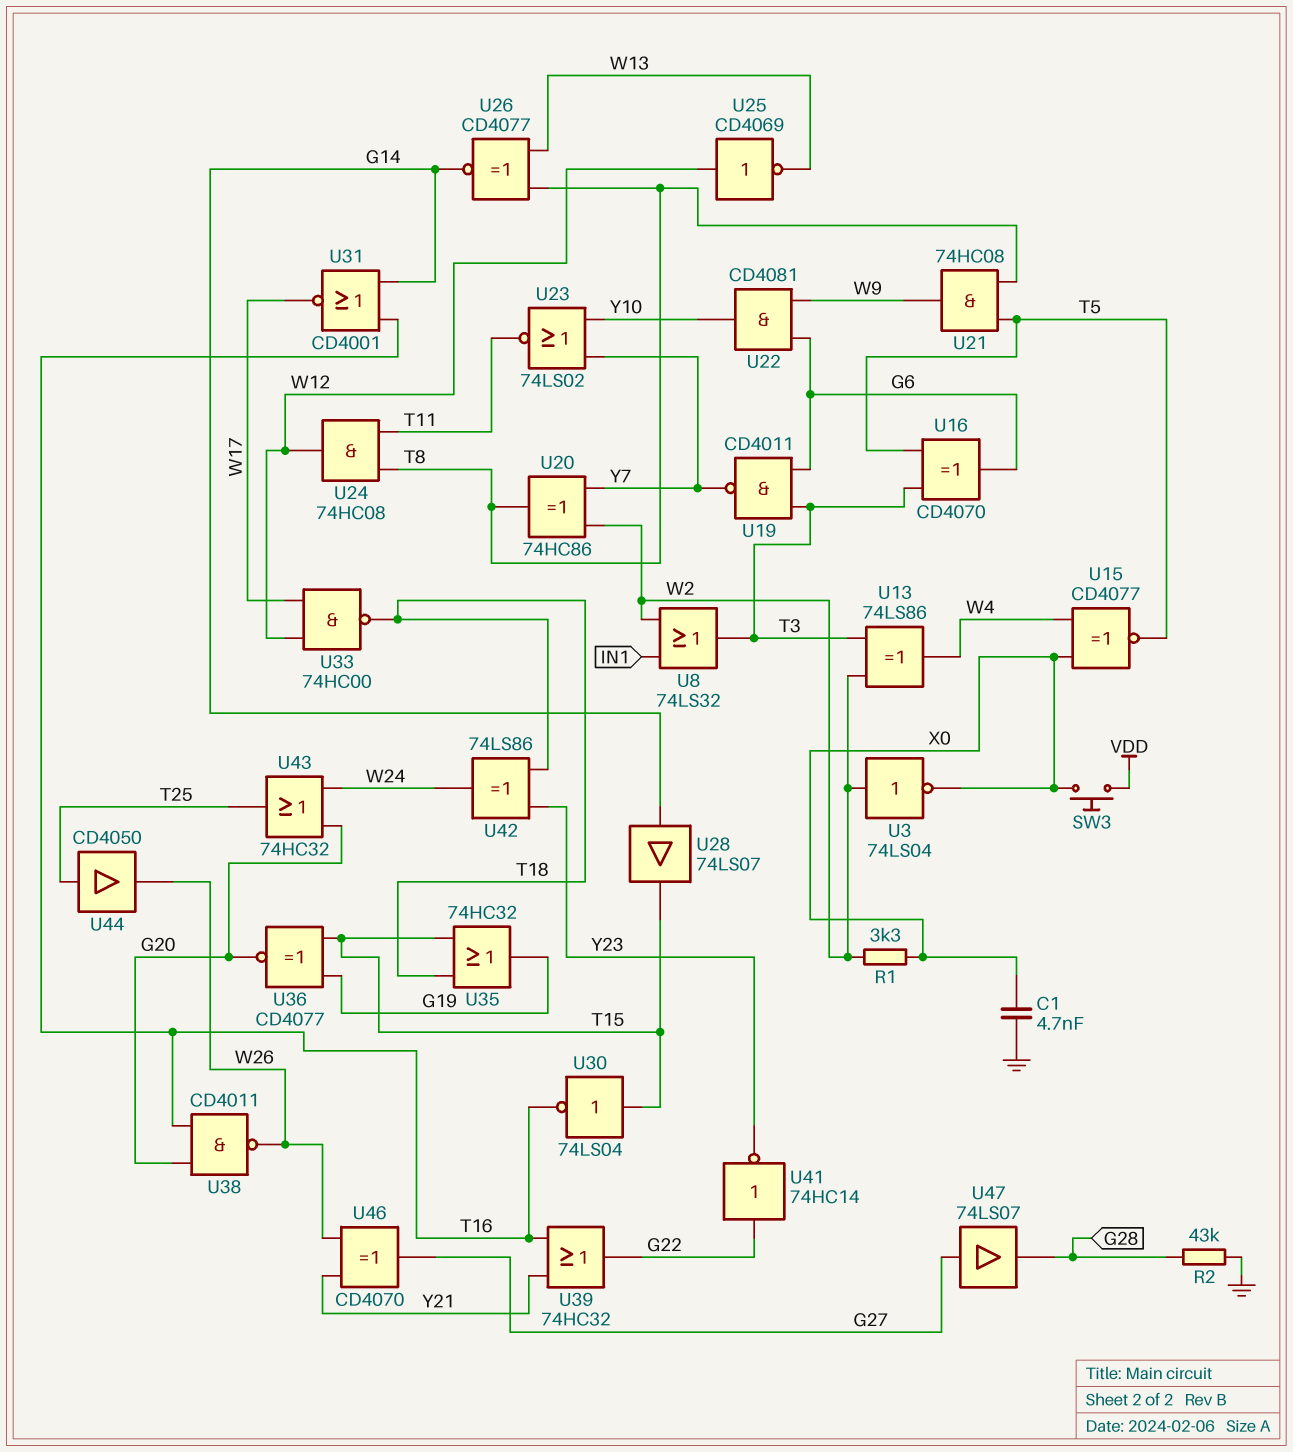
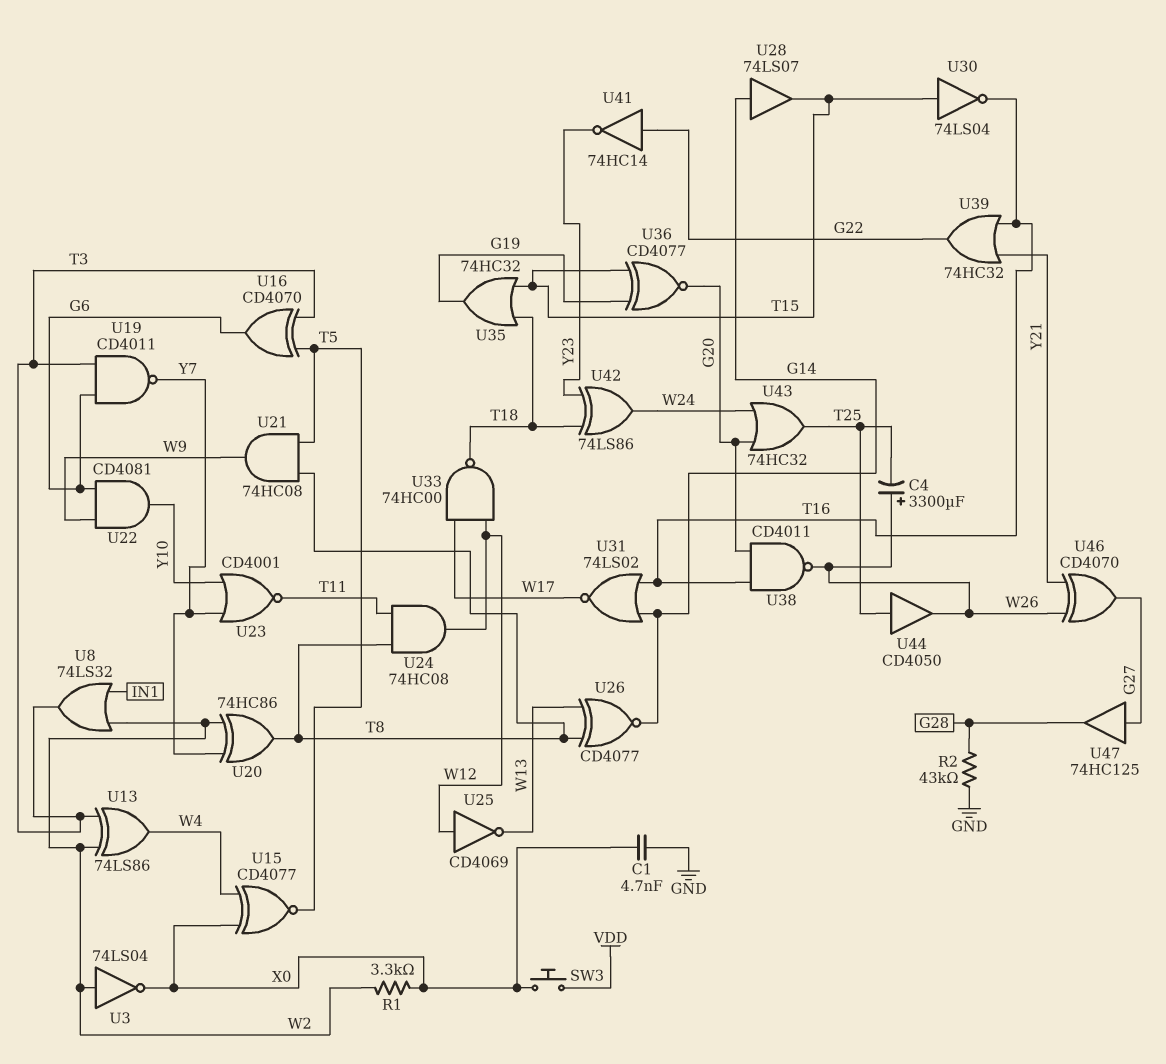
C4: none -> 3300uF (plus W26, minus T25)
U23: NOR 74LS02 (in Y7, in Y10, out T11) -> NOR CD4001 (in Y7, in Y10, out T11)
U31: NOR CD4001 (in G14, in T16, out W17) -> NOR 74LS02 (in G14, in T16, out W17)
U47: buffer 74LS07 (in G27, out G28) -> buffer 74HC125 (in G27, out G28)

